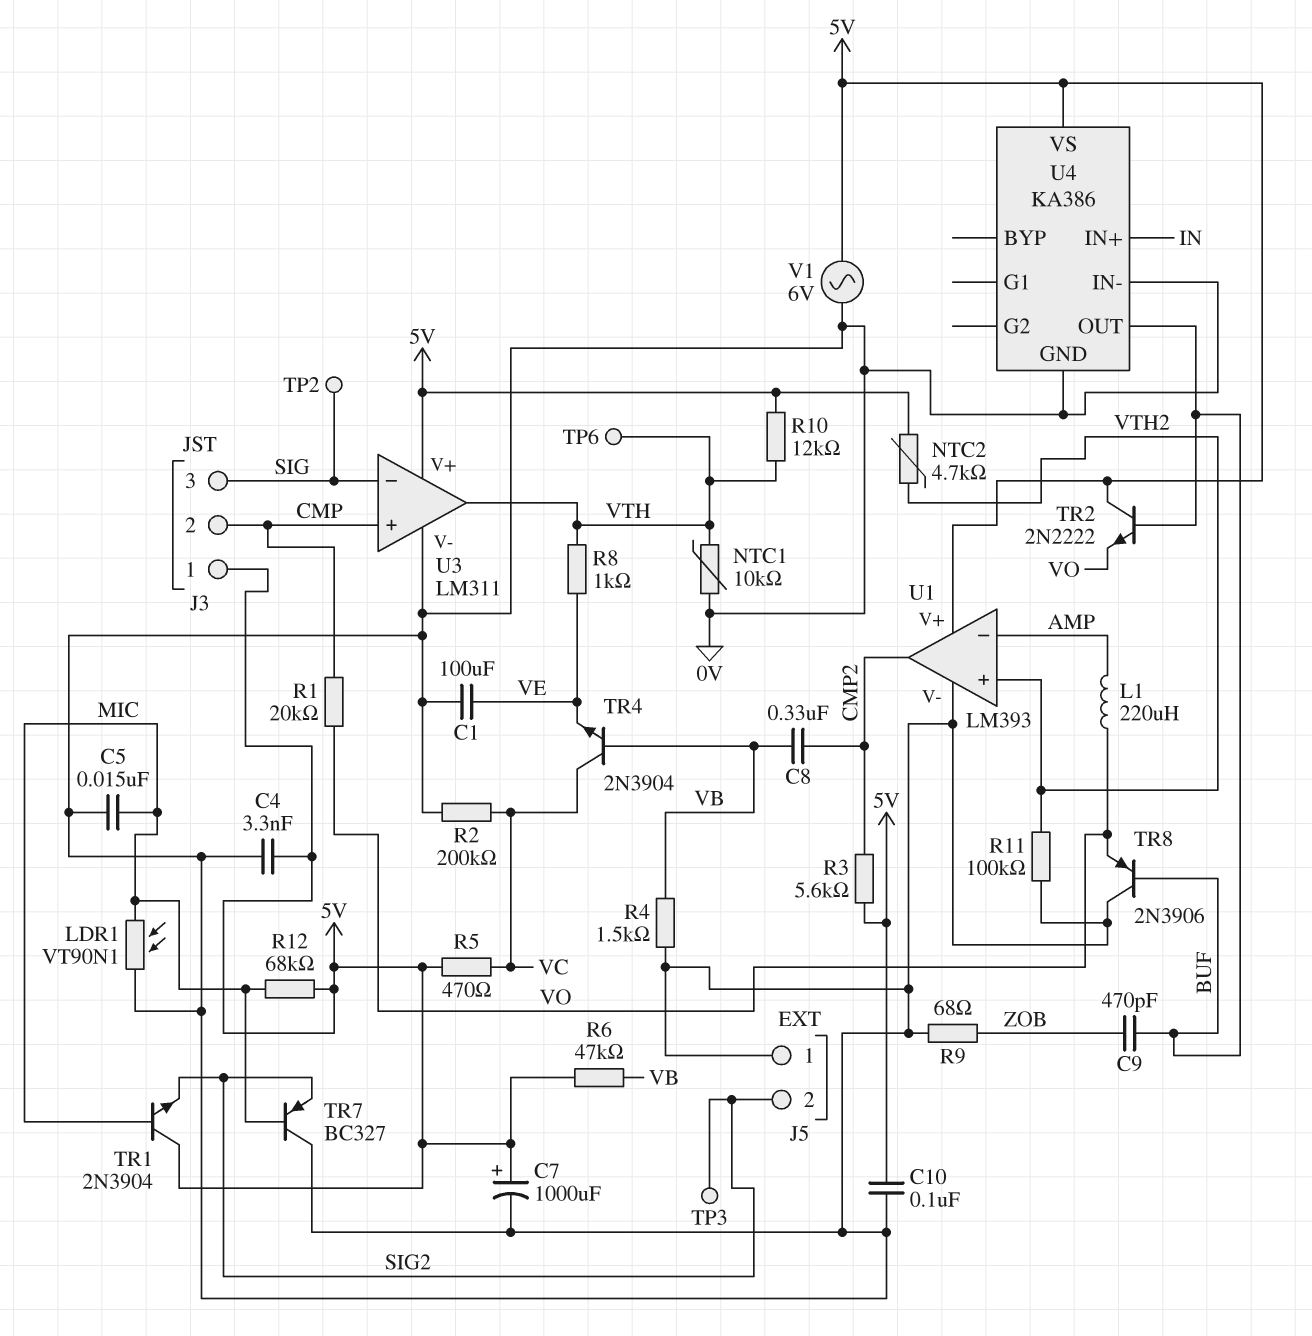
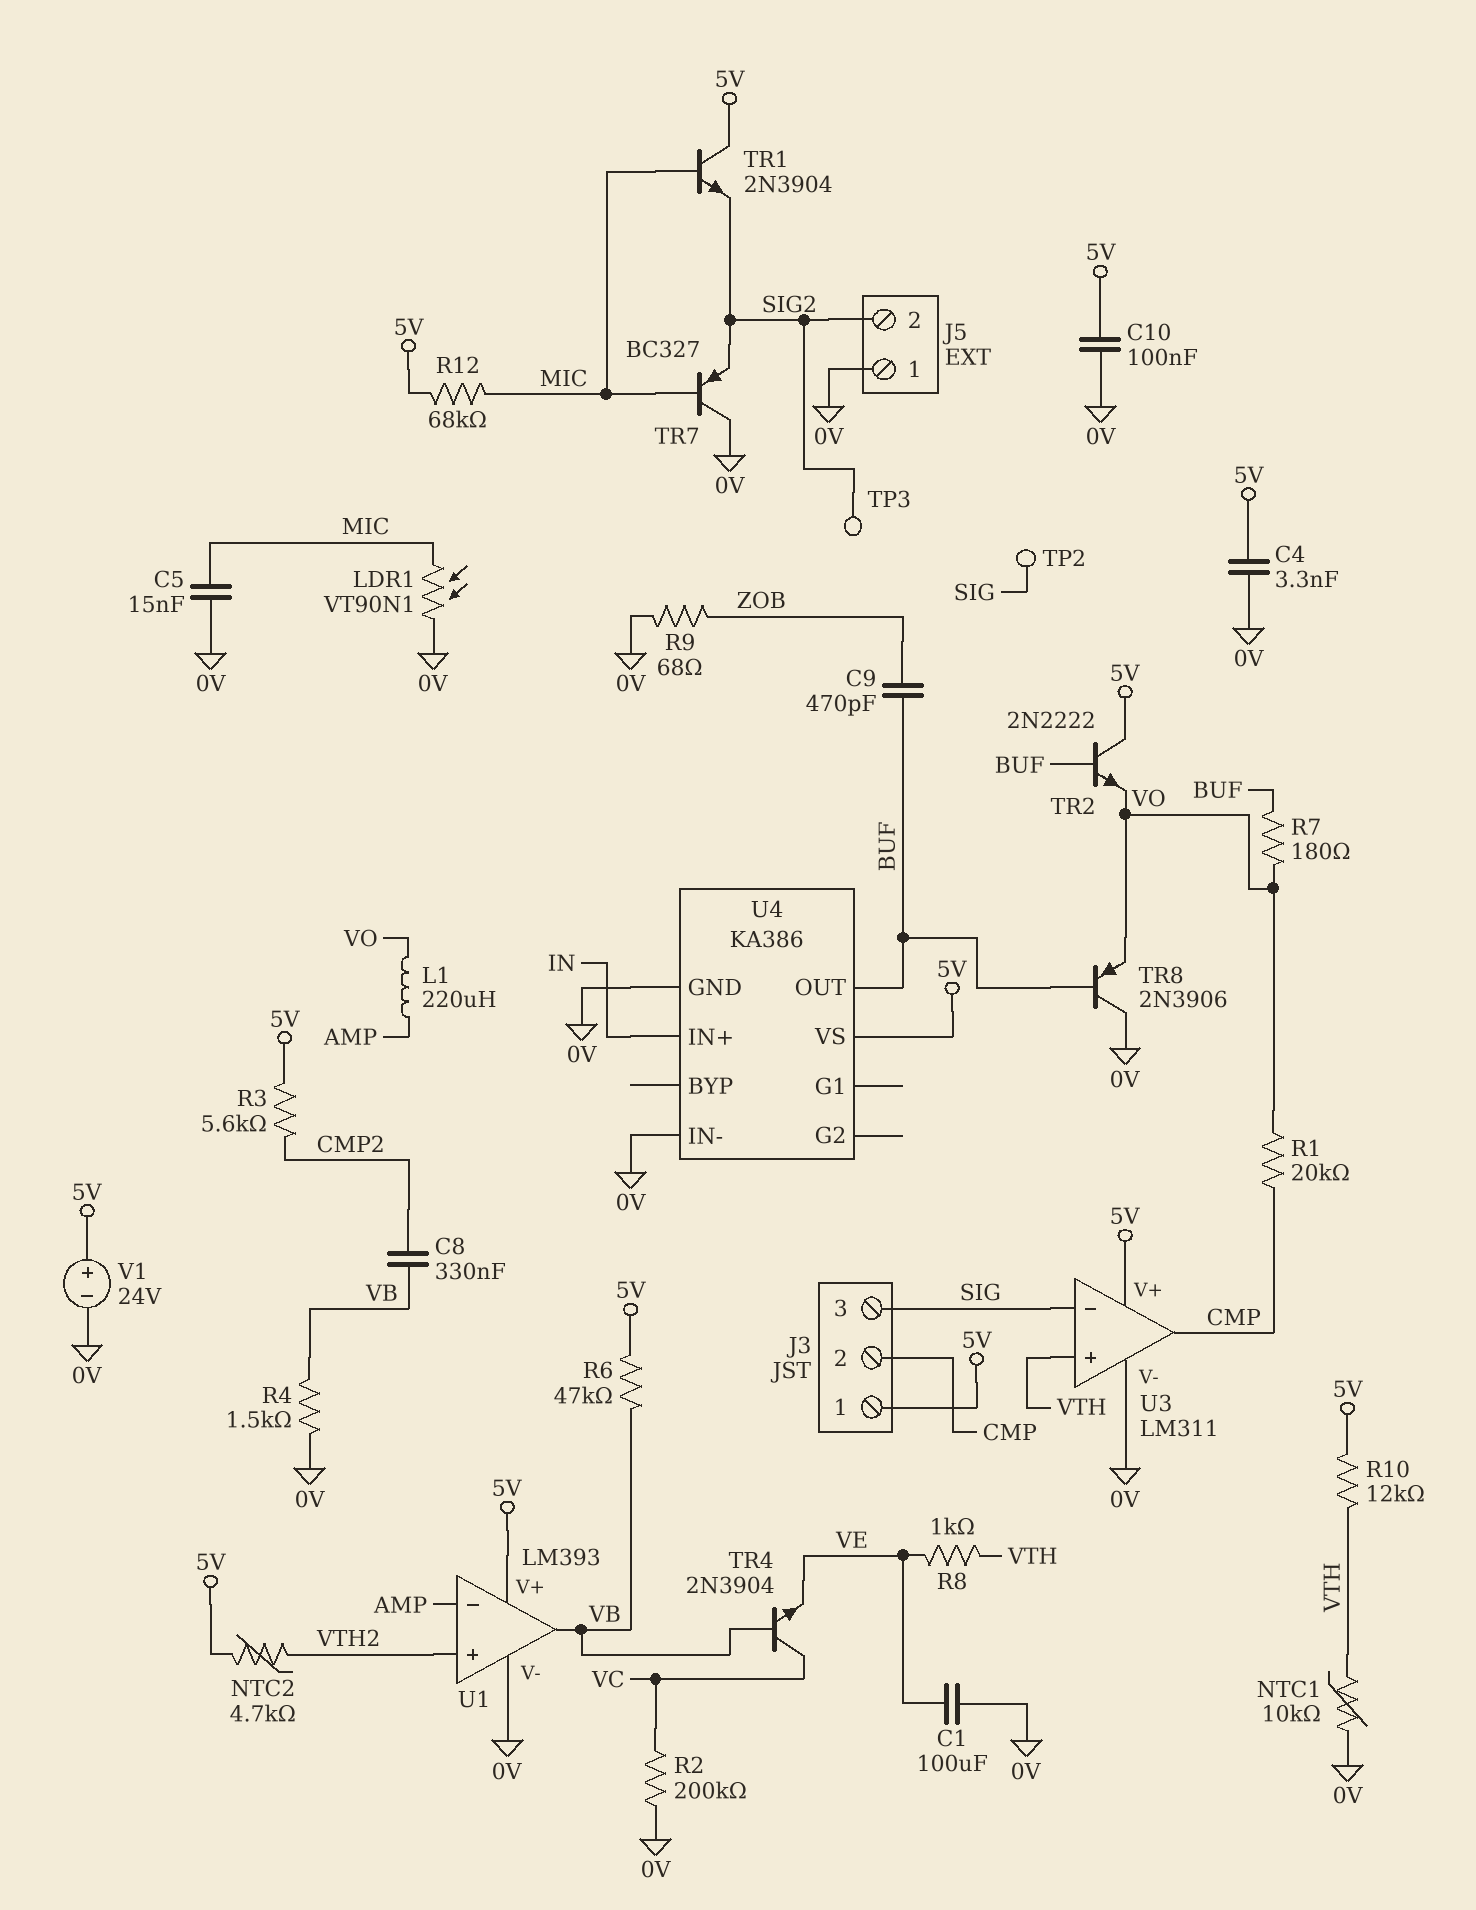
C7: 1000uF (plus 5V, minus 0V) -> none
R5: 470 (5V, VC) -> none
R7: none -> 180 (BUF, VO)
R11: 100k (0V, VTH2) -> none
TP6: test point (VTH) -> none
U1 pin out: CMP2 -> VB
U3 pin in+: CMP -> VTH
U3 pin out: VTH -> CMP
V1: AC 6V (0V, 5V) -> 24V (plus 5V, minus 0V)

